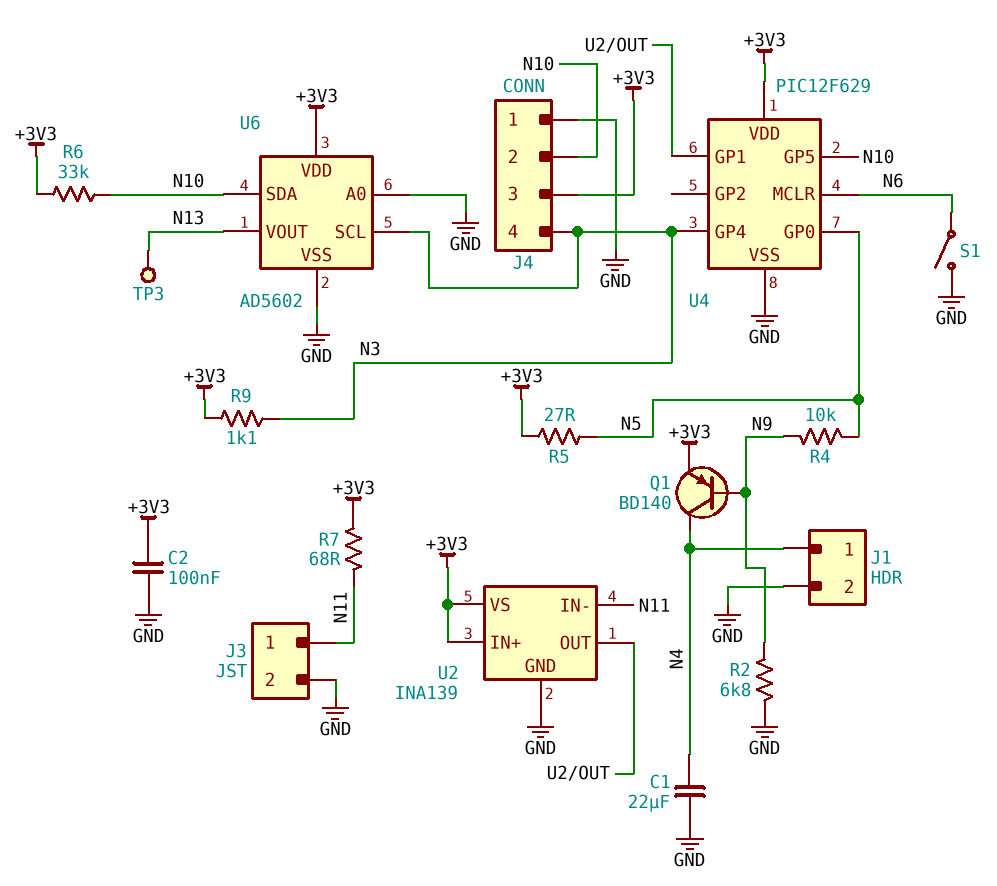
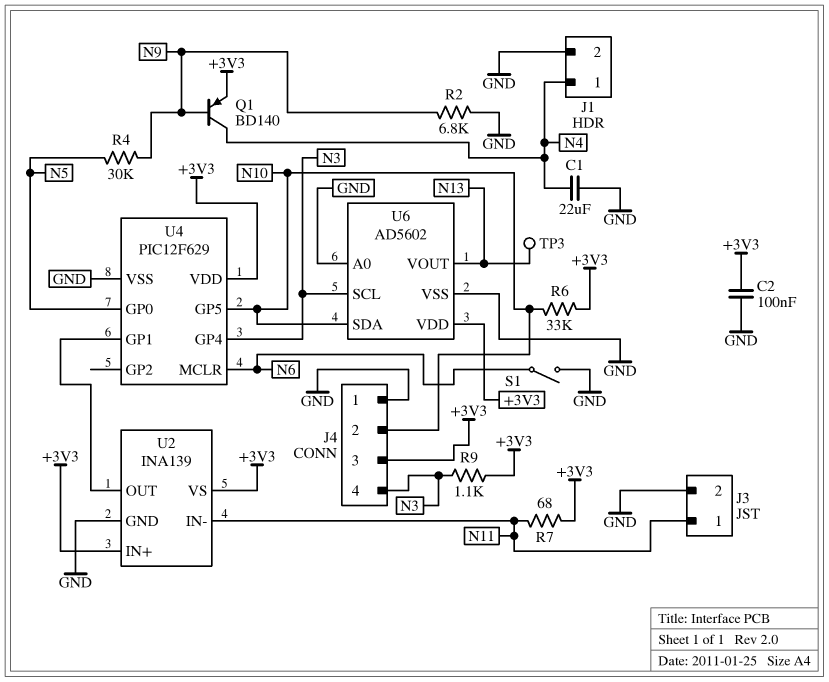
R4: 10k (N5, N9) -> 30k (N5, N9)
R5: 27 (+3V3, N5) -> none

